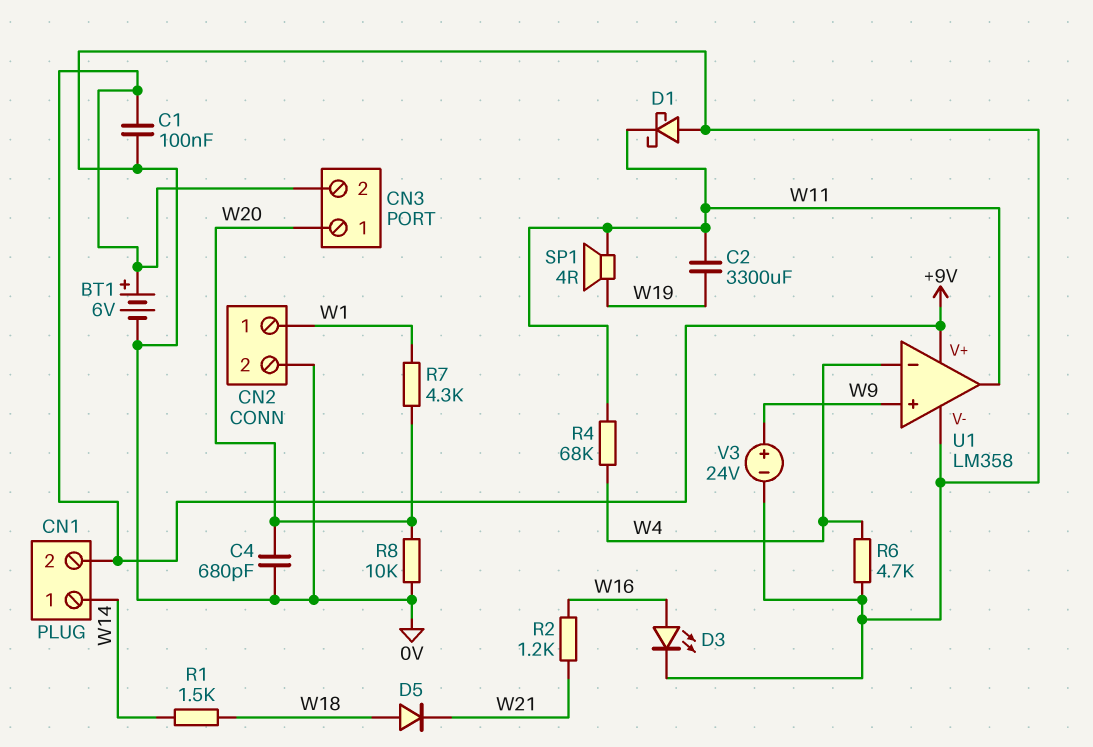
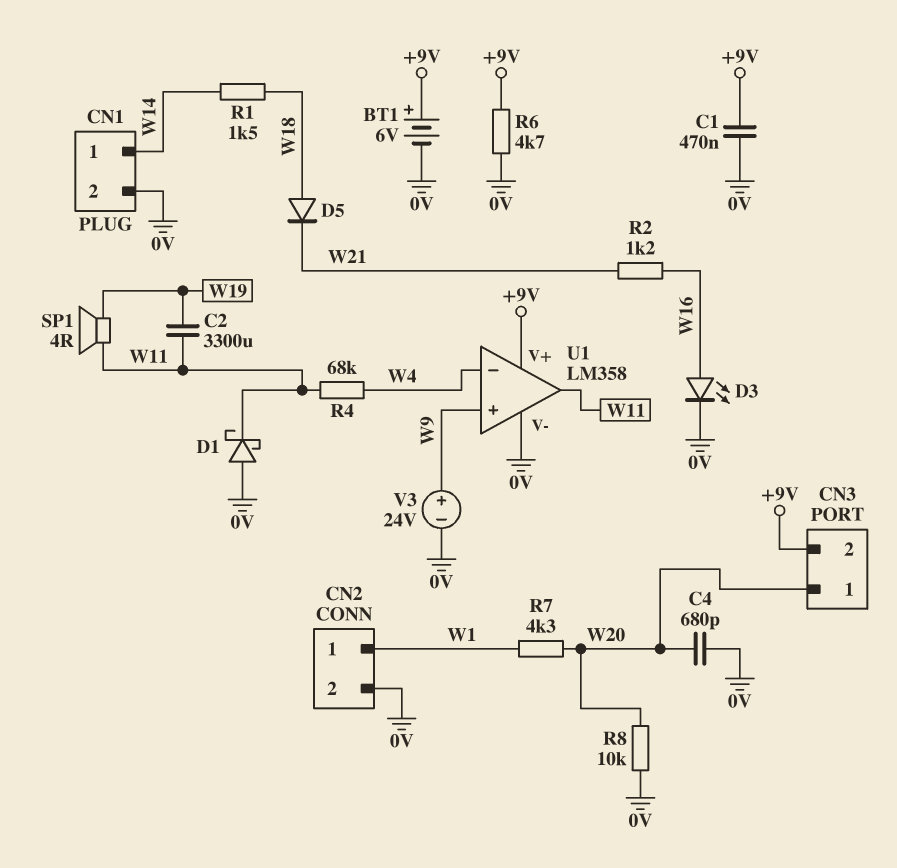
C1: 100nF (+9V, 0V) -> 470nF (+9V, 0V)
CN1 pin 2: +9V -> 0V
R6: 4.7k (0V, W4) -> 4.7k (+9V, 0V)

